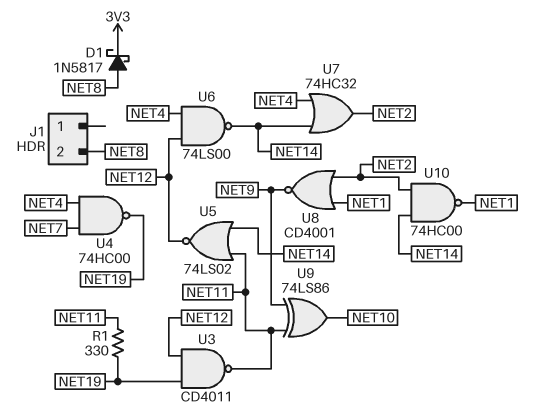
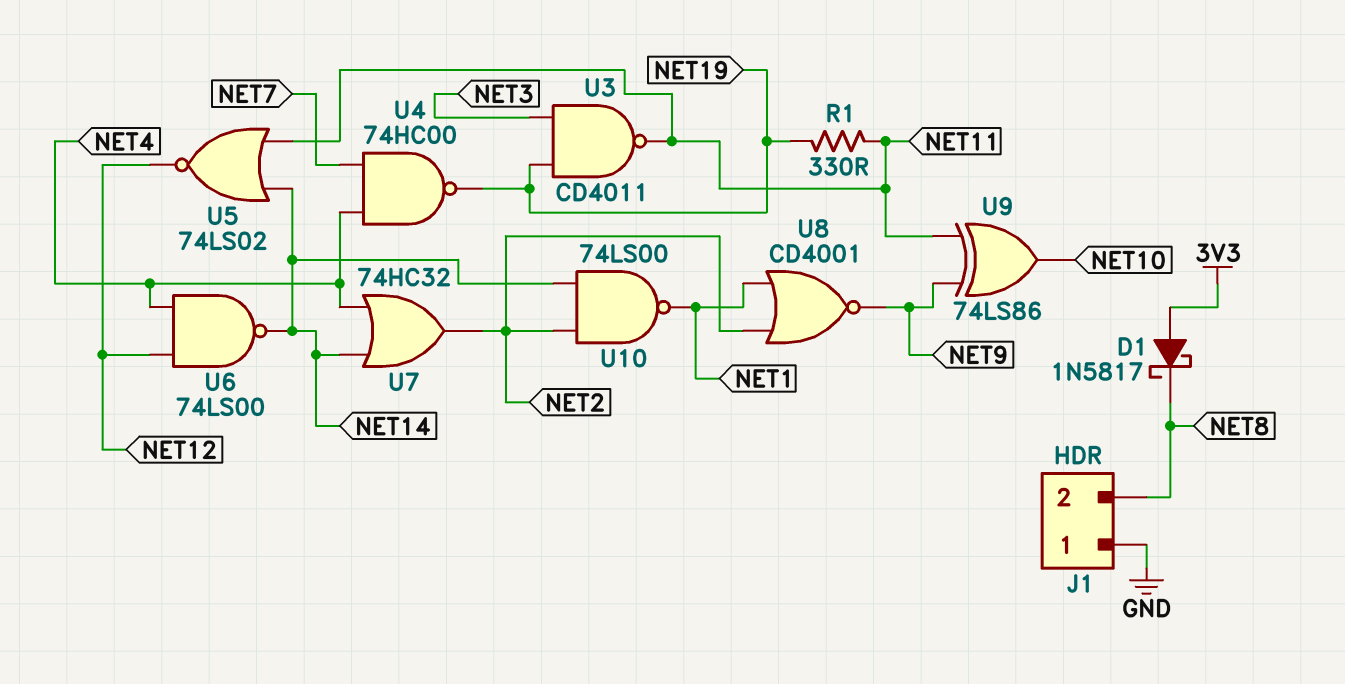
D1: schottky 1N5817 (A NET8, K 3V3) -> schottky 1N5817 (A 3V3, K NET8)
J1 pin 1: none -> GND
U3: NAND CD4011 (in NET12, in NET19, out NET11) -> NAND CD4011 (in NET3, in NET19, out NET11)
U10: NAND 74HC00 (in NET2, in NET14, out NET1) -> NAND 74LS00 (in NET2, in NET14, out NET1)

